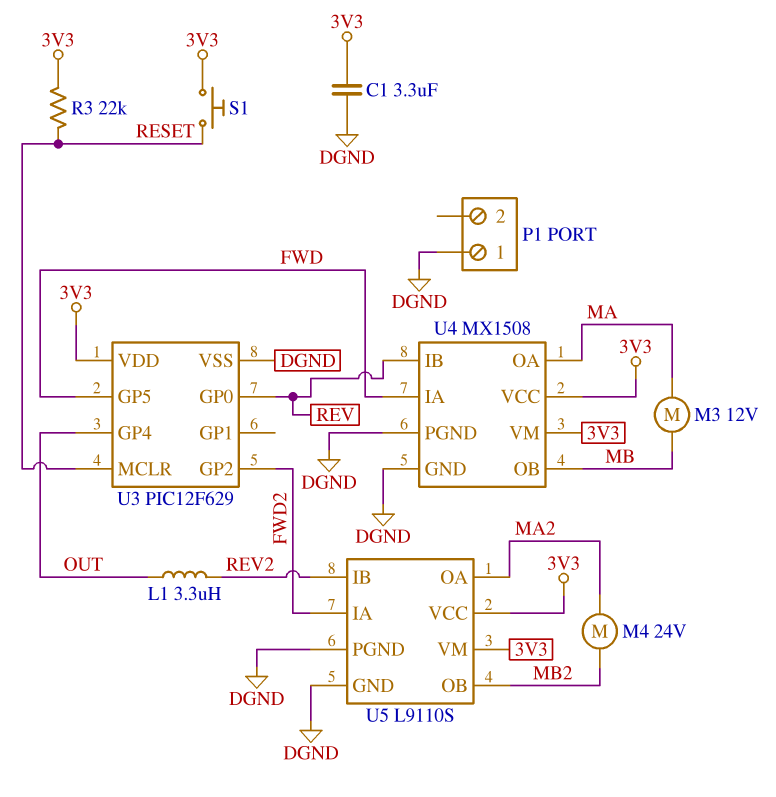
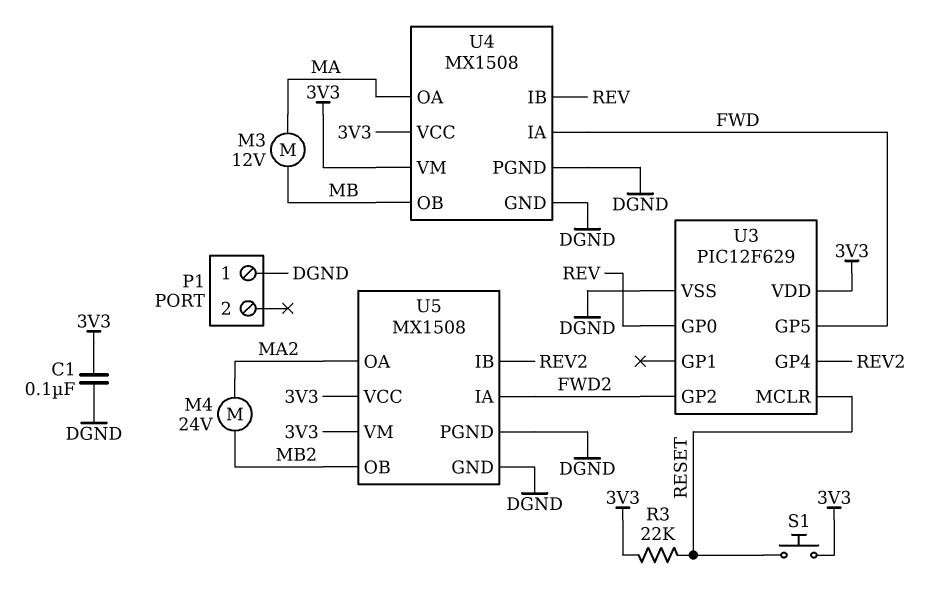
C1: 3.3uF (3V3, DGND) -> 100nF (3V3, DGND)
L1: 3.3uH (OUT, REV2) -> none
U3 pin GP4: OUT -> REV2
U5: L9110S -> MX1508

